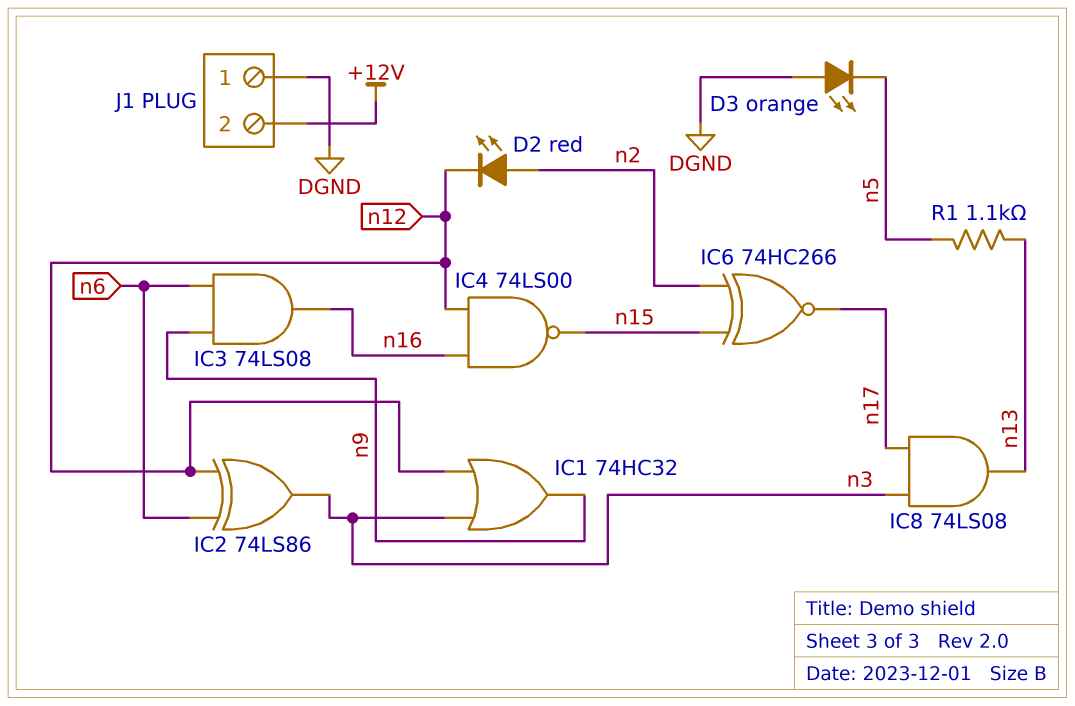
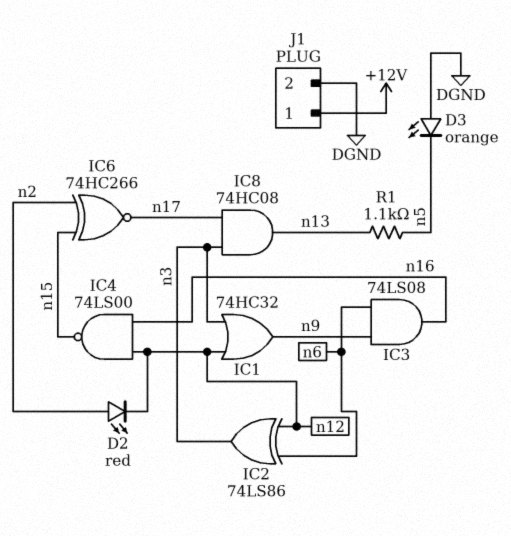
IC8: AND 74LS08 (in n3, in n17, out n13) -> AND 74HC08 (in n3, in n17, out n13)
J1 pin 1: DGND -> +12V
J1 pin 2: +12V -> DGND

